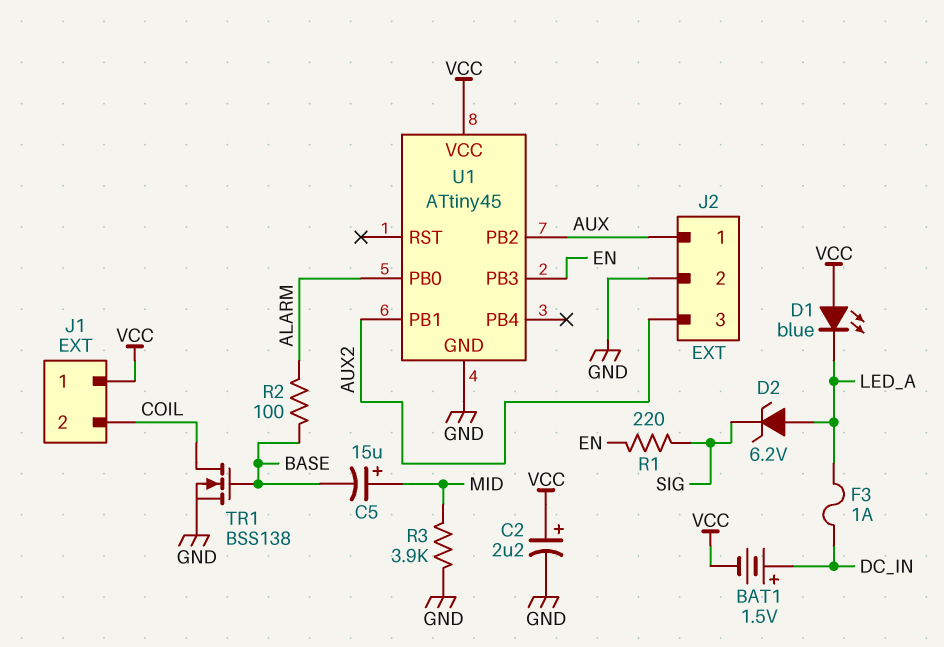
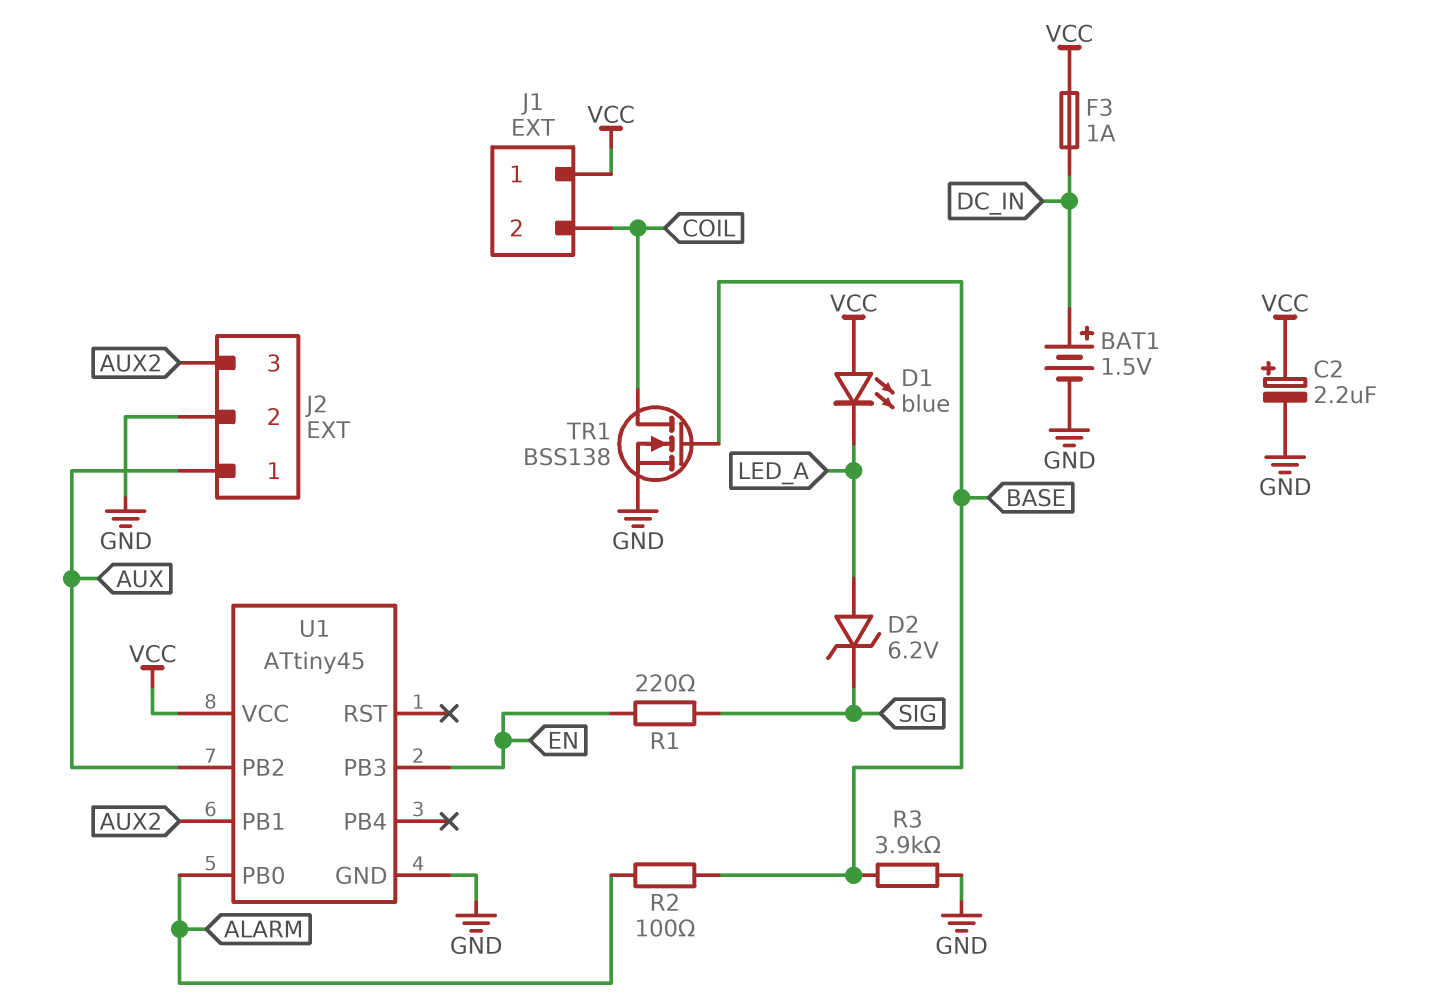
BAT1: 1.5V (plus DC_IN, minus VCC) -> 1.5V (plus DC_IN, minus GND)
C5: 15uF (plus MID, minus BASE) -> none
F3: 1A (DC_IN, LED_A) -> 1A (DC_IN, VCC)
R3: 3.9k (GND, MID) -> 3.9k (BASE, GND)

